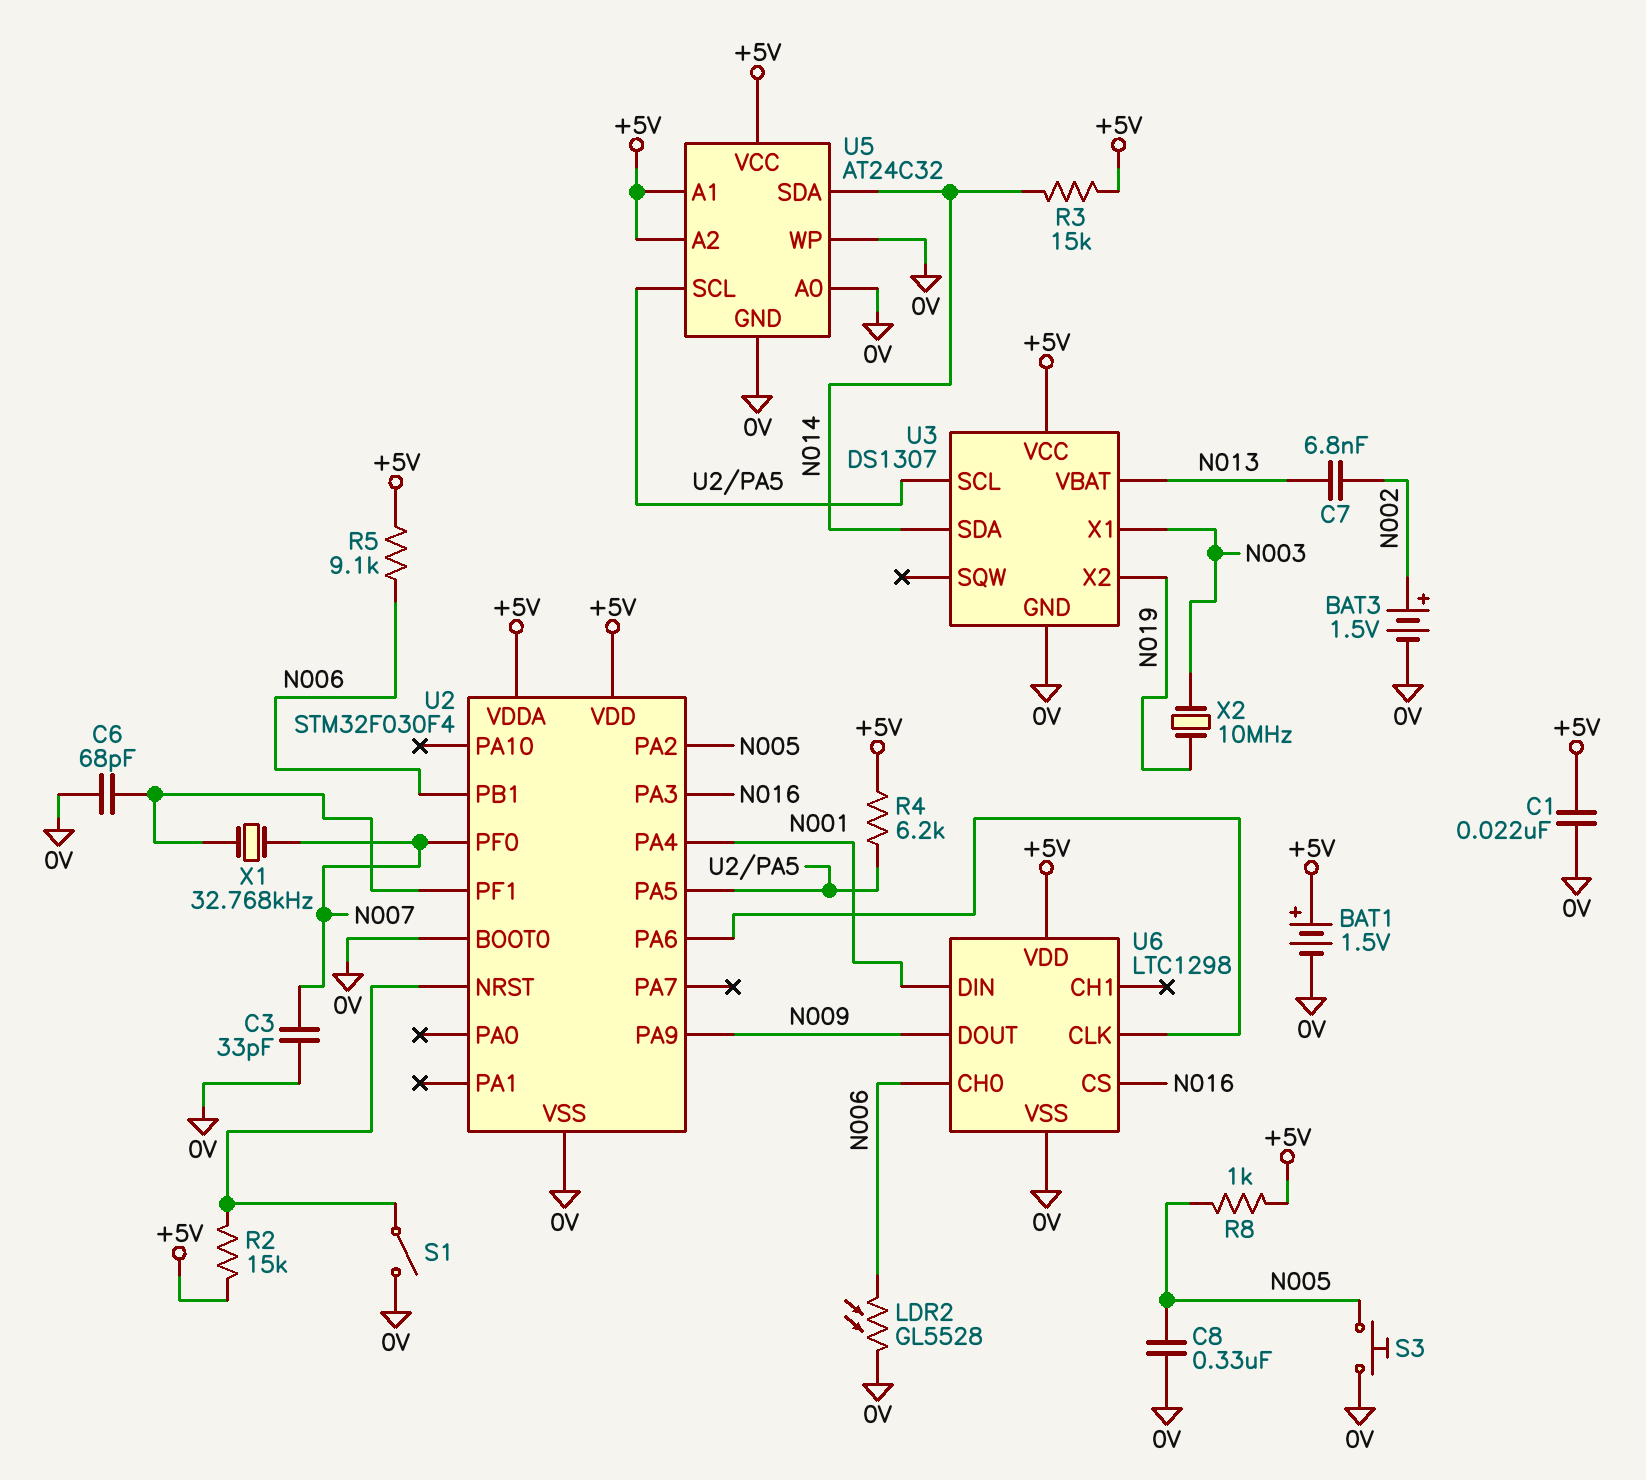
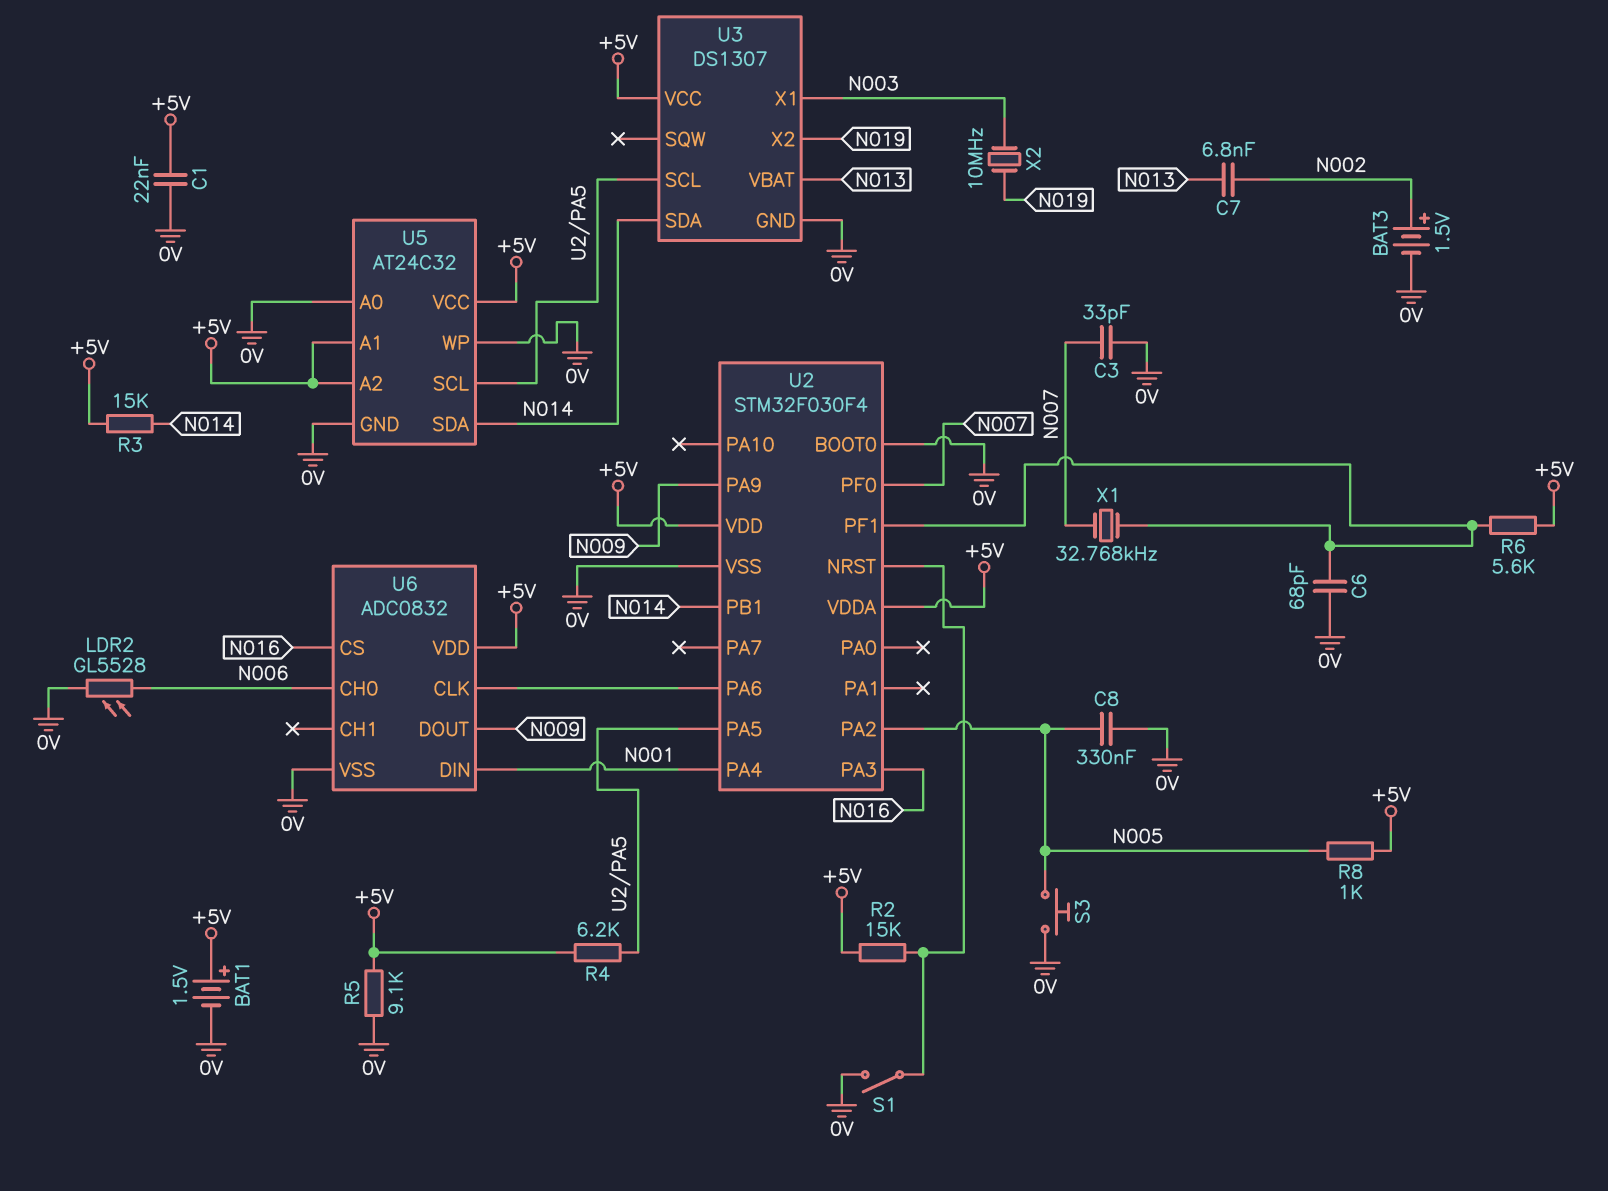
R5: 9.1k (+5V, N006) -> 9.1k (+5V, 0V)
R6: none -> 5.6k (+5V, U2/PF1)
U2 pin PB1: N006 -> N014
U6: LTC1298 -> ADC0832

